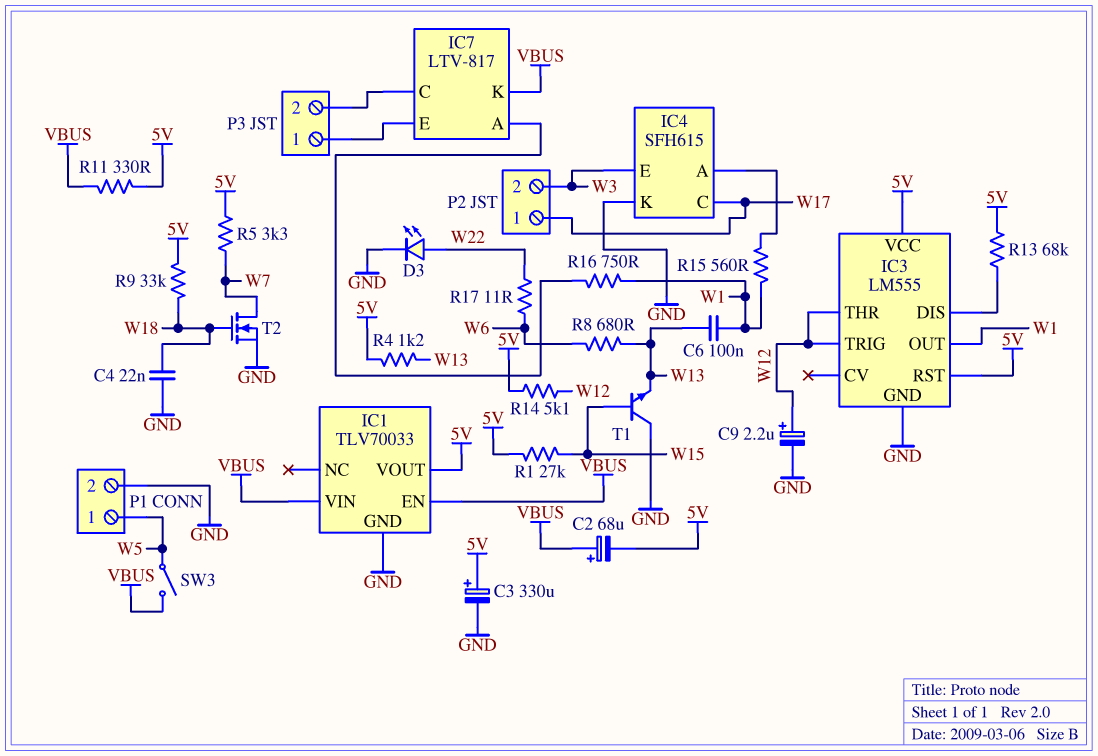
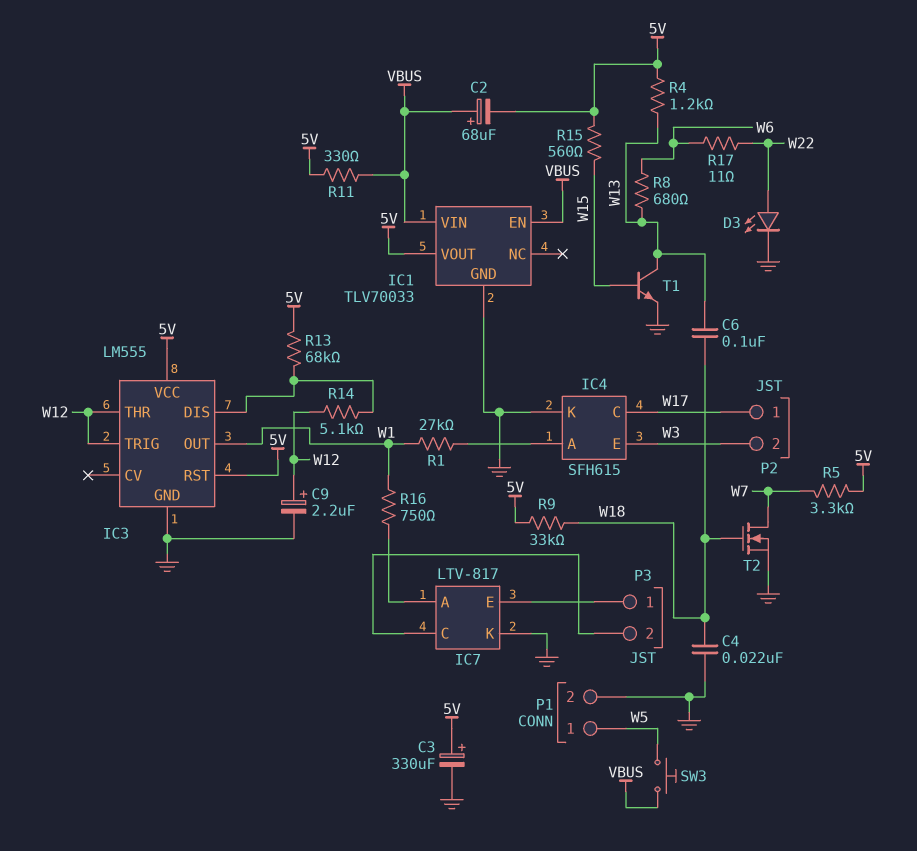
C6: 100nF (W1, W13) -> 100nF (W13, W18)
IC7 pin K: VBUS -> GND
R1: 27k (5V, W15) -> 27k (IC4/A, W1)
R14: 5.1k (5V, W12) -> 5.1k (IC3/DIS, W12)
R15: 560 (IC4/A, W1) -> 560 (5V, W15)
SW3: switch (VBUS, W5) -> button (VBUS, W5)
T1: NPN (B W15, C GND, E W13) -> NPN (B W15, C W13, E GND)

